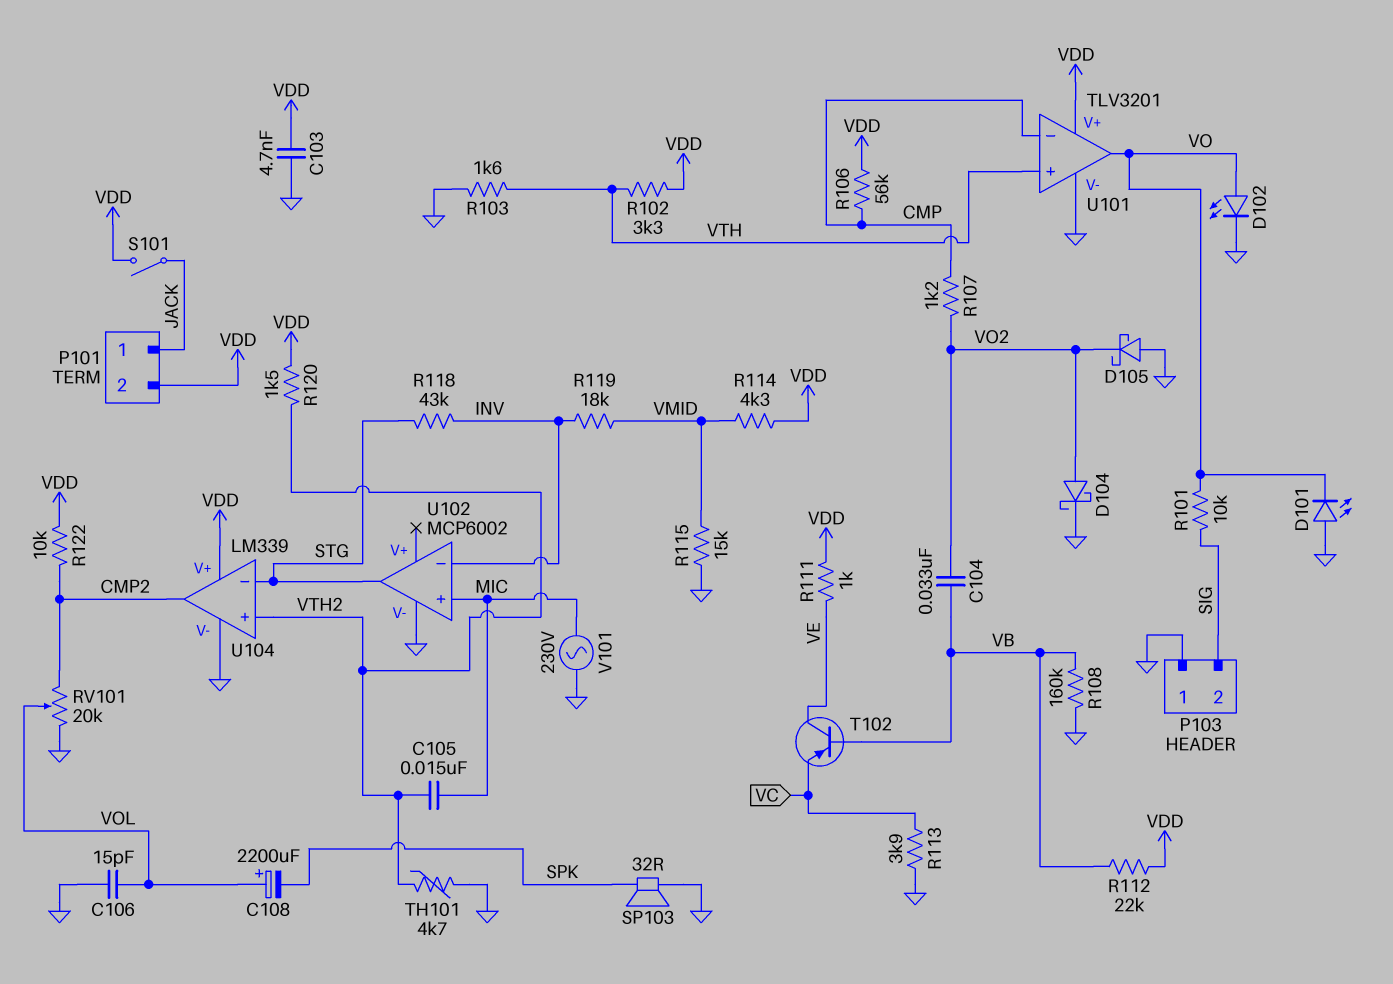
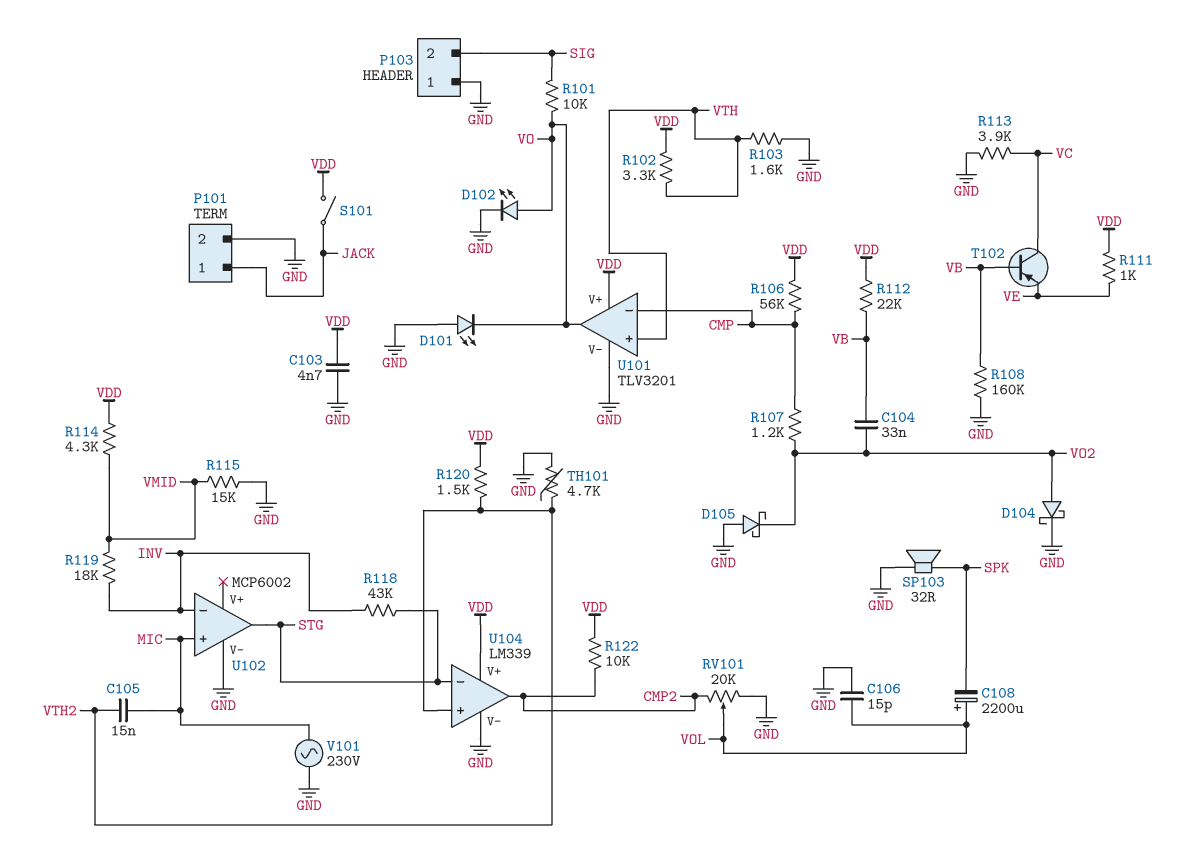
P101 pin 2: VDD -> GND
T102: PNP (B VB, C VE, E VC) -> PNP (B VB, C VC, E VE)

